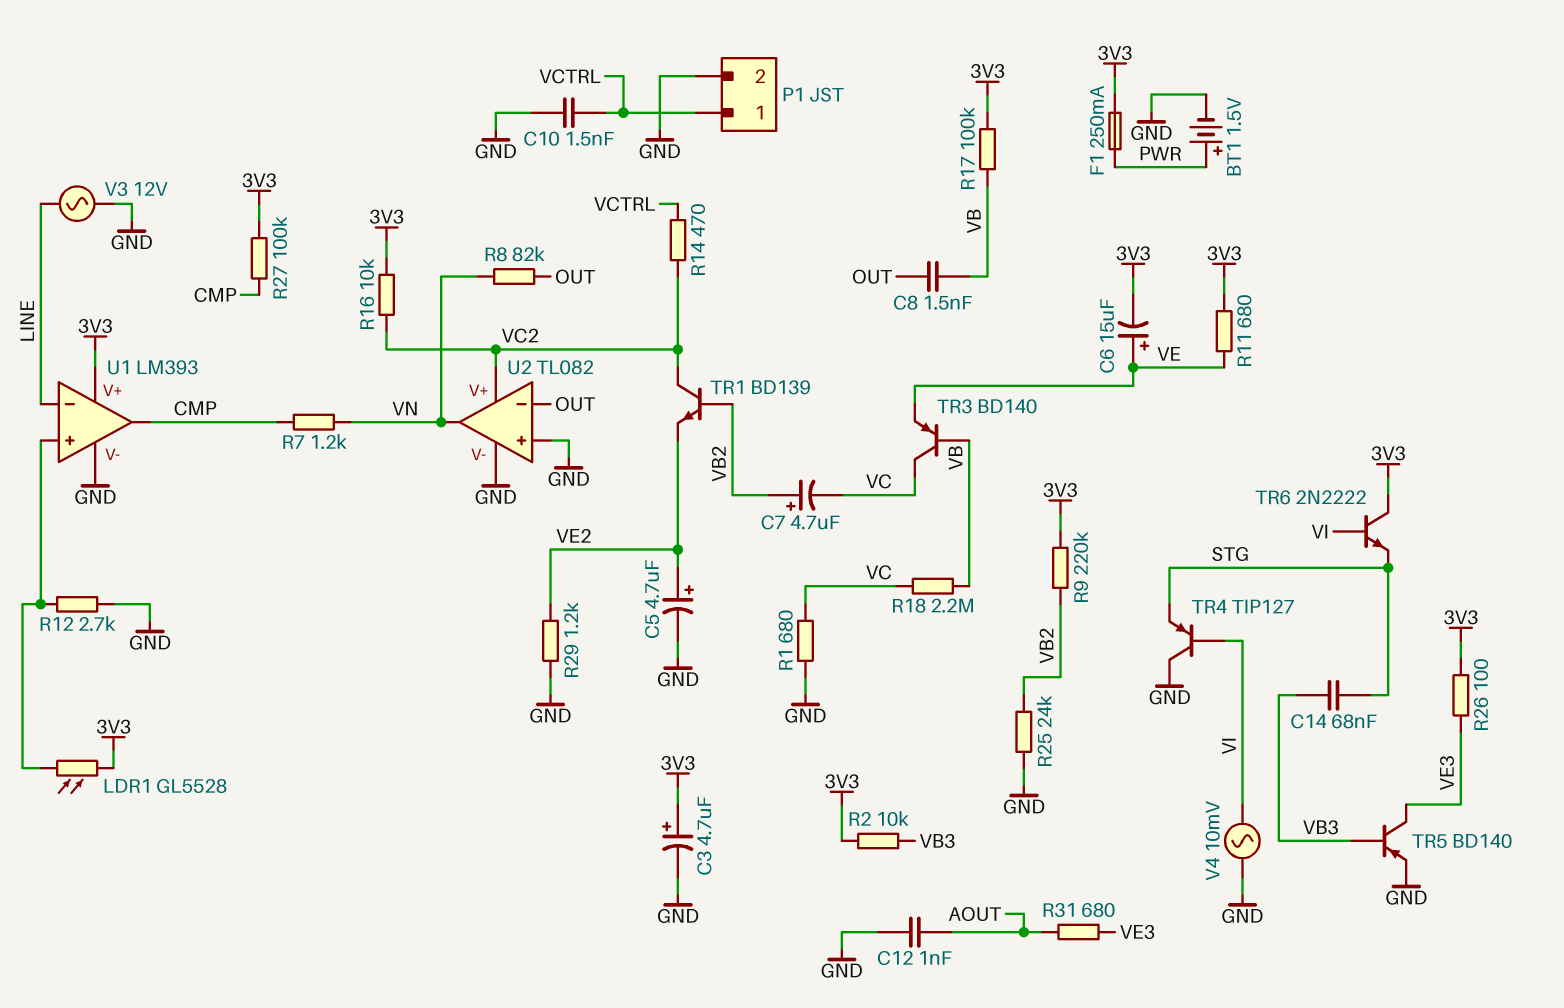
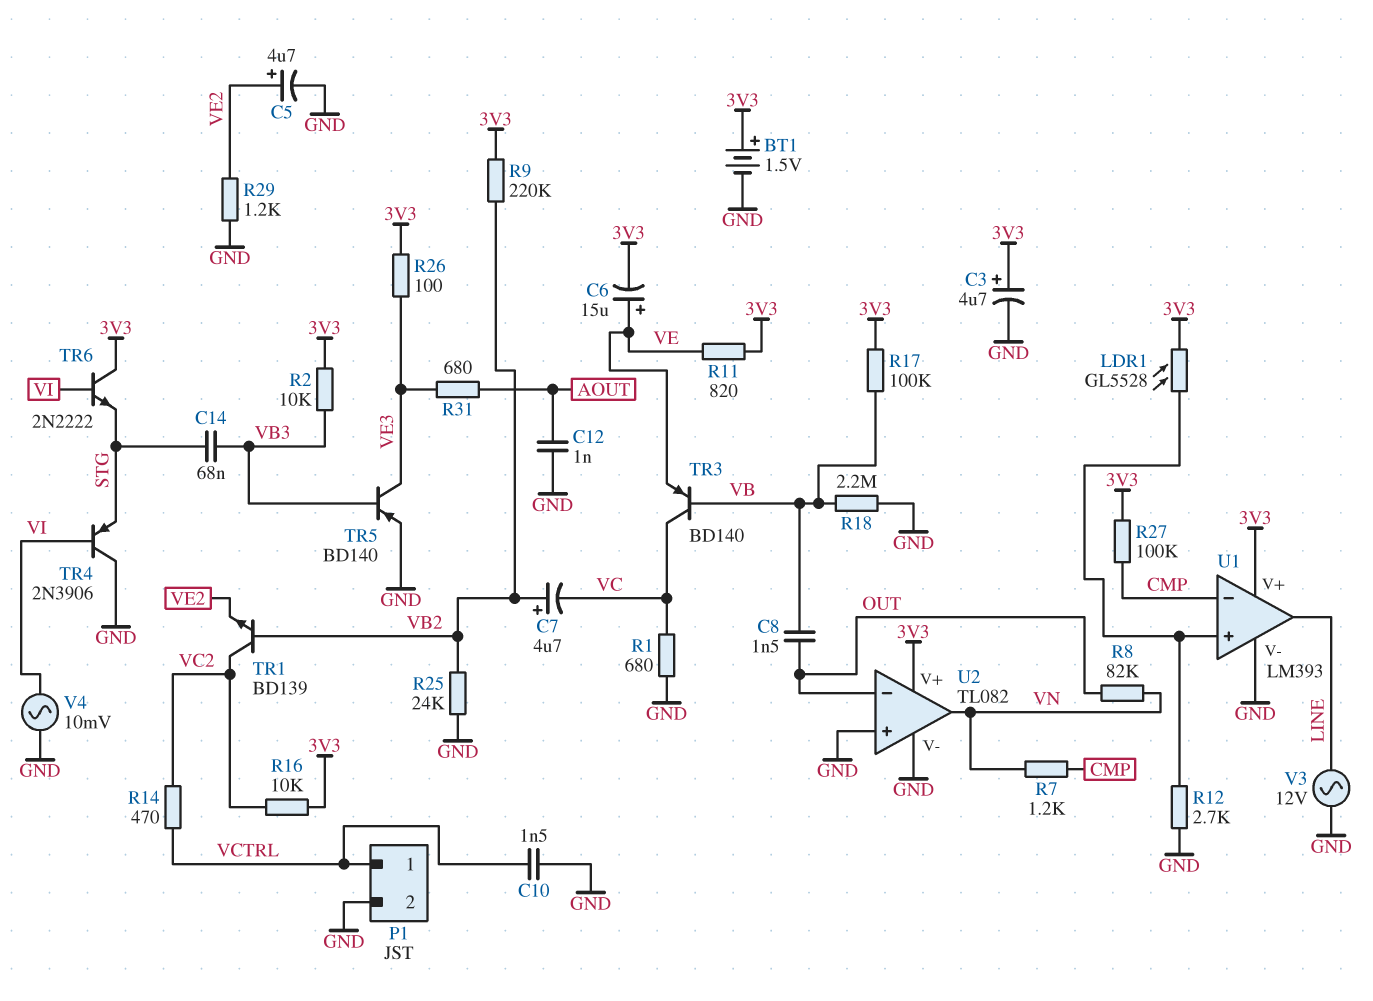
BT1: 1.5V (plus PWR, minus GND) -> 1.5V (plus 3V3, minus GND)
F1: 250mA (3V3, PWR) -> none
R11: 680 (3V3, VE) -> 820 (3V3, VE)
R18: 2.2M (VB, VC) -> 2.2M (GND, VB)
TR4: PNP TIP127 (B VI, C GND, E STG) -> PNP 2N3906 (B VI, C GND, E STG)
U1 pin in-: LINE -> CMP
U1 pin out: CMP -> LINE
U2 pin V+: VC2 -> 3V3

